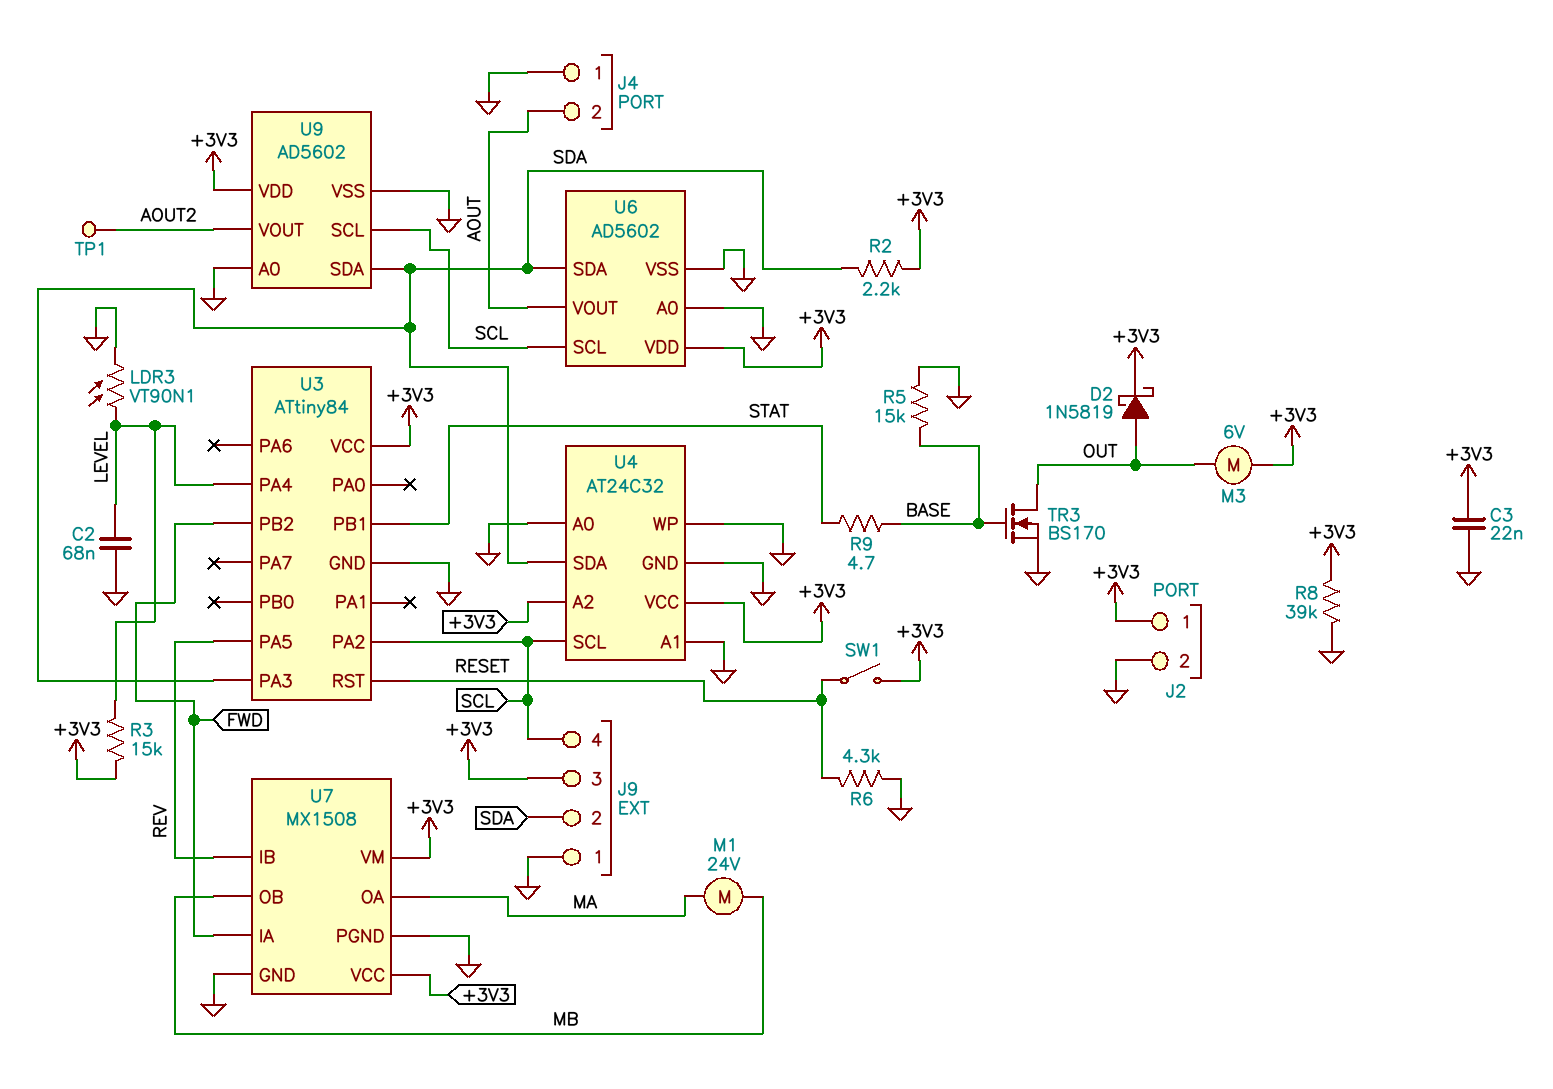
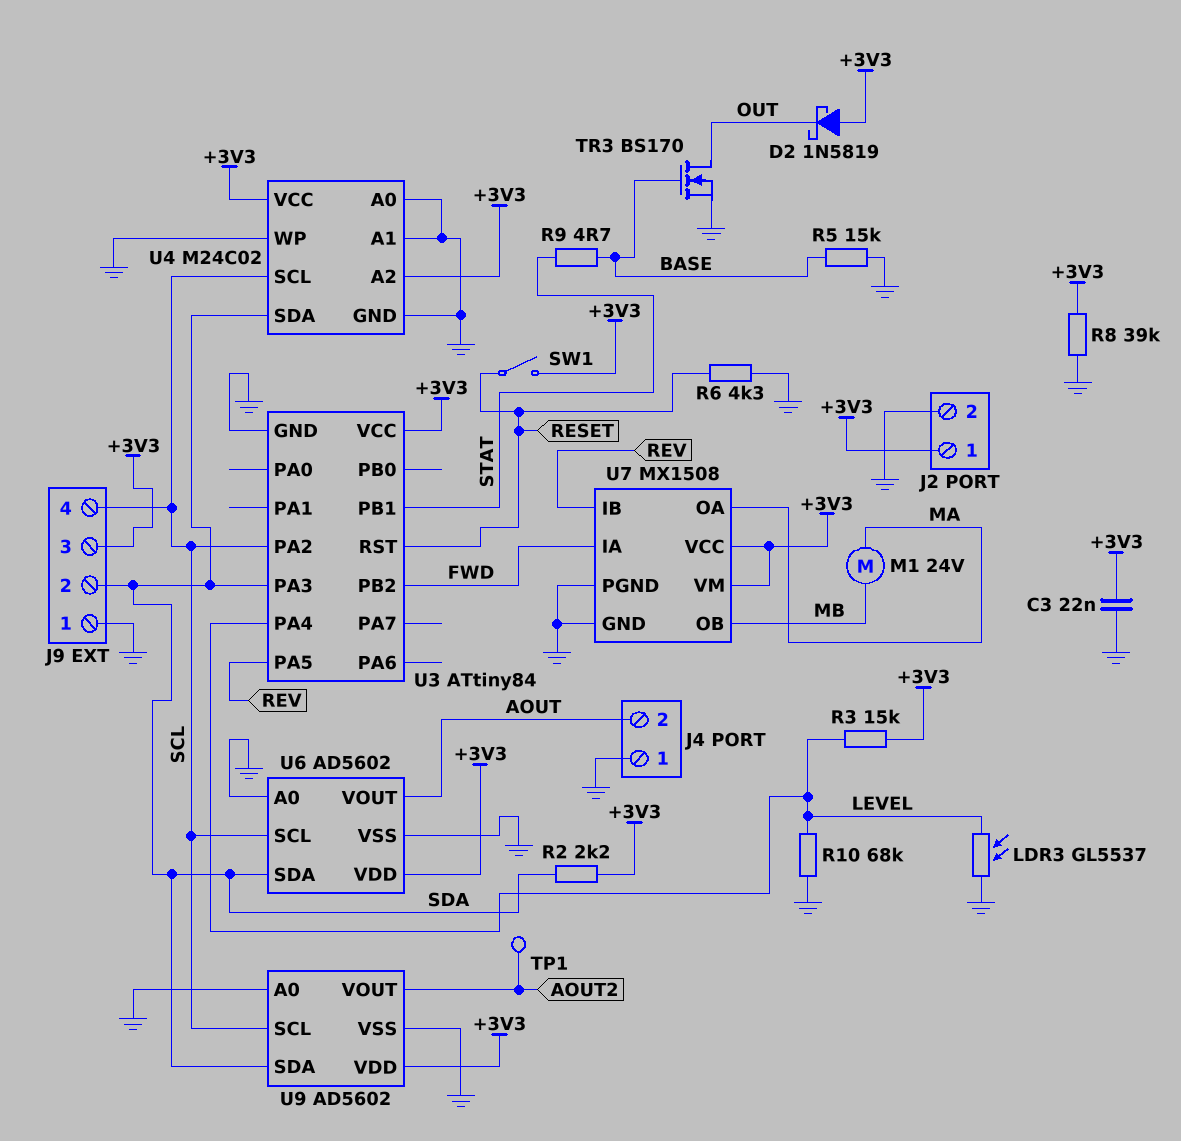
C2: 68nF (GND, LEVEL) -> none
D2: schottky 1N5819 (A OUT, K +3V3) -> schottky 1N5819 (A +3V3, K OUT)
LDR3: VT90N1 (GND, LEVEL) -> GL5537 (GND, LEVEL)
M3: motor 6V (+3V3, OUT) -> none
R10: none -> 68k (GND, LEVEL)
U4: AT24C32 -> M24C02

